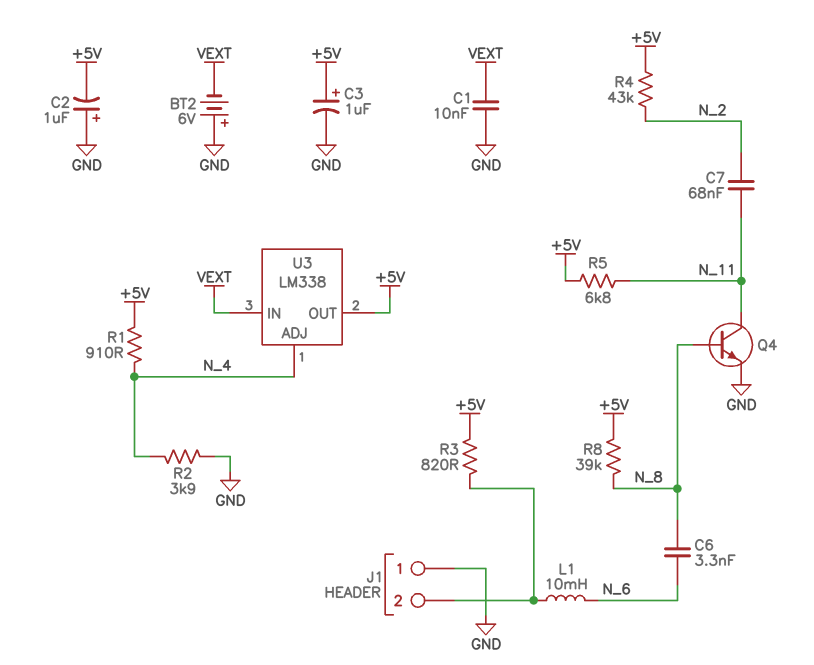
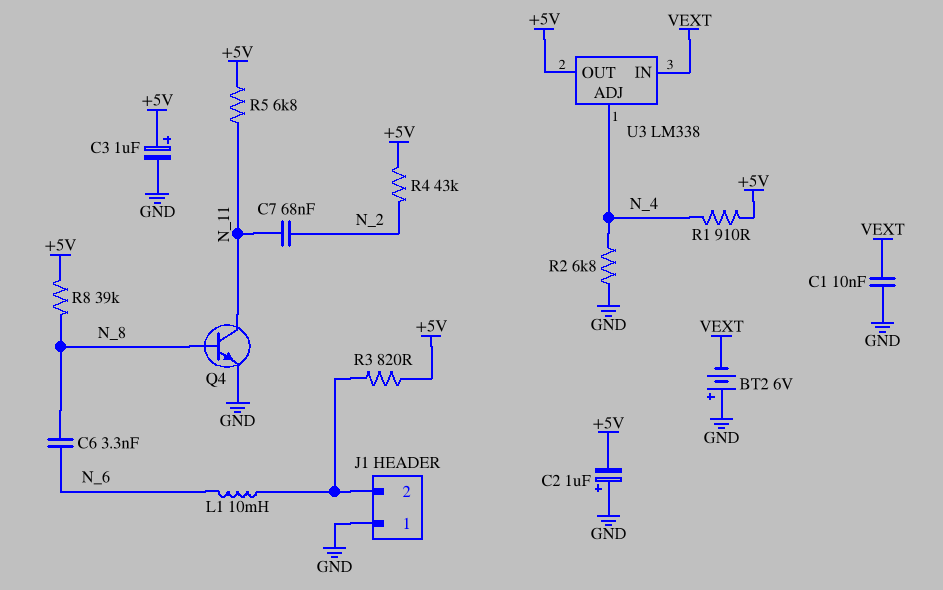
R2: 3.9k (GND, N_4) -> 6.8k (GND, N_4)

